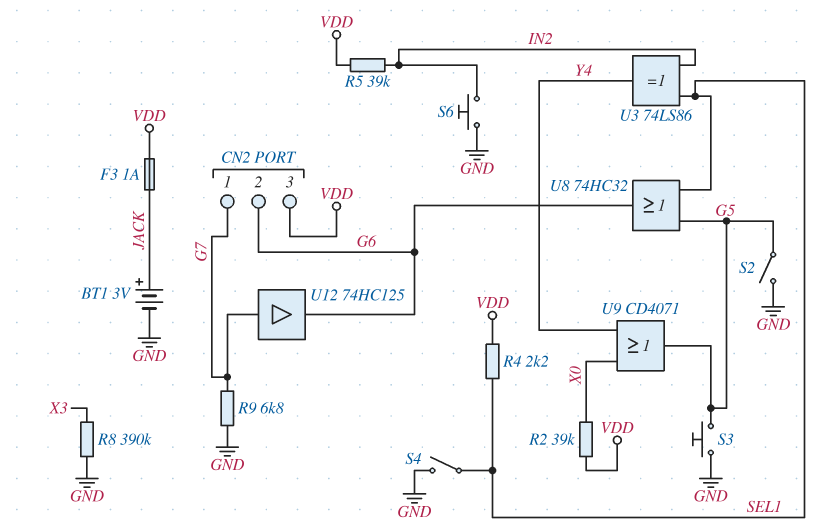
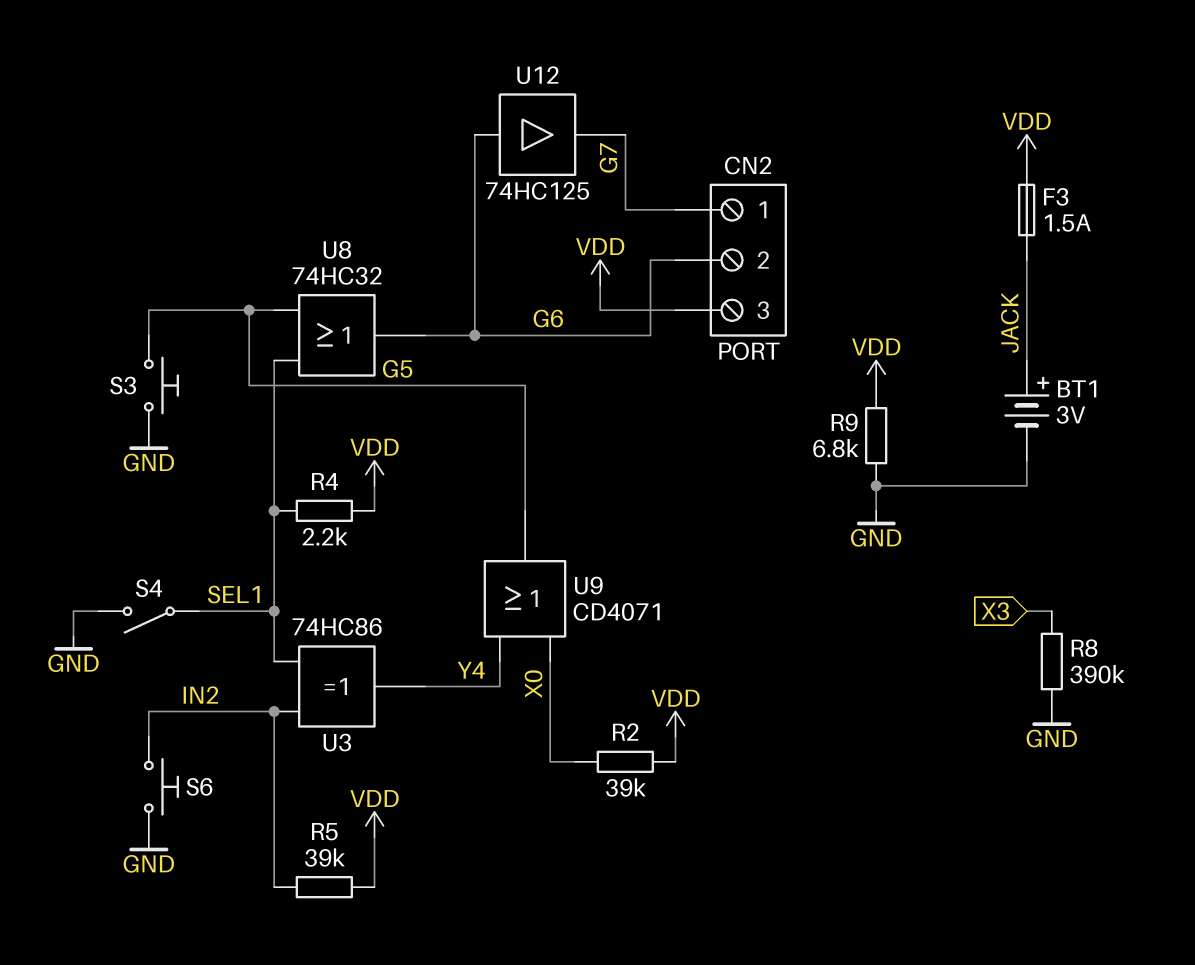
F3: 1A (JACK, VDD) -> 1.5A (JACK, VDD)
R9: 6.8k (G7, GND) -> 6.8k (GND, VDD)
S2: switch (G5, GND) -> none
U3: XOR 74LS86 (in IN2, in SEL1, out Y4) -> XOR 74HC86 (in IN2, in SEL1, out Y4)
U12: buffer 74HC125 (in G7, out G6) -> buffer 74HC125 (in G6, out G7)

